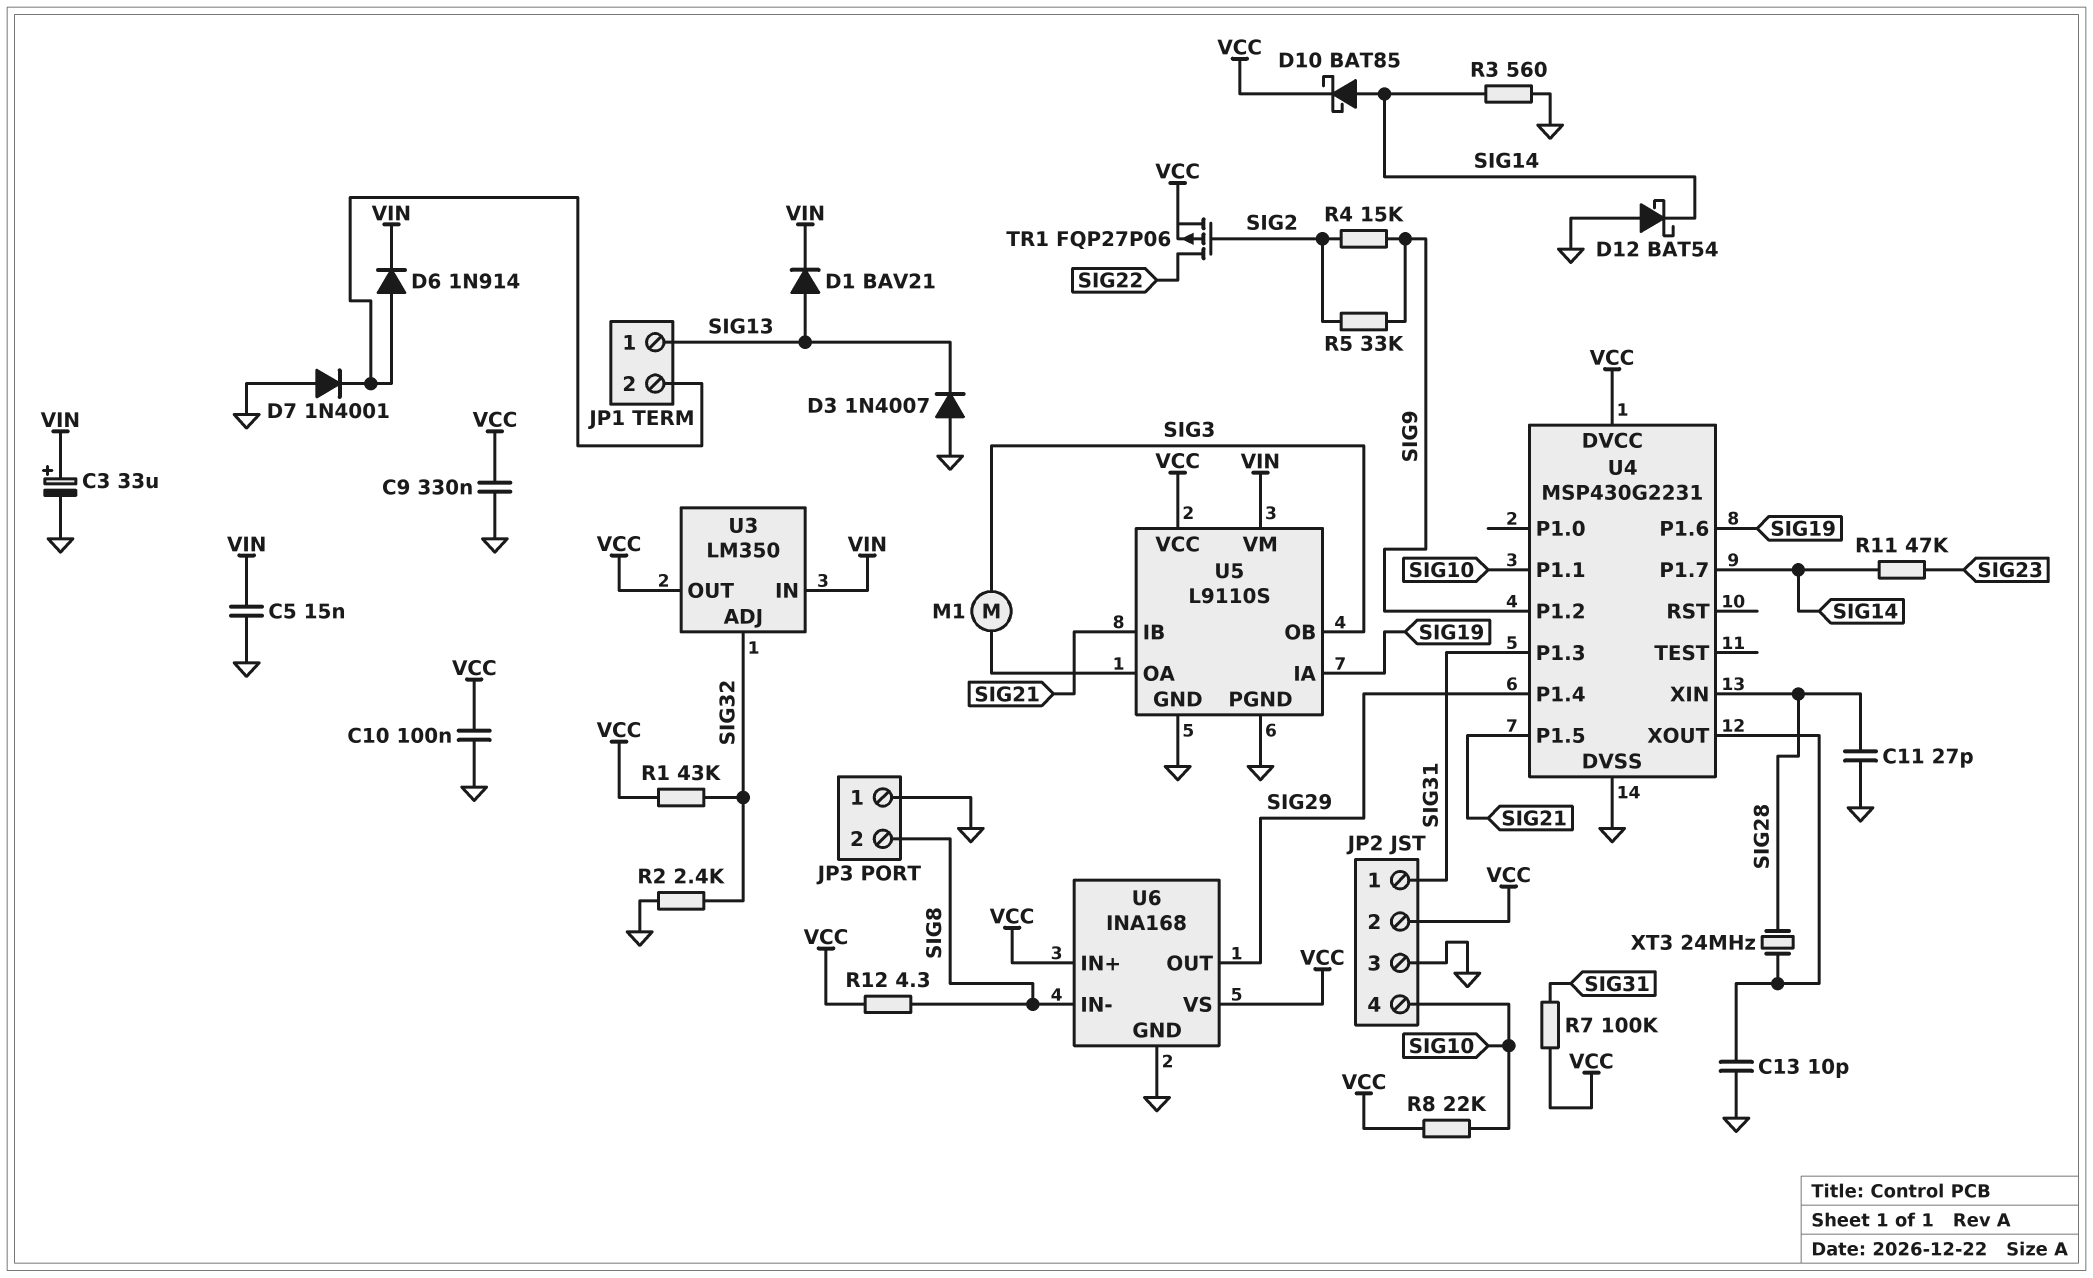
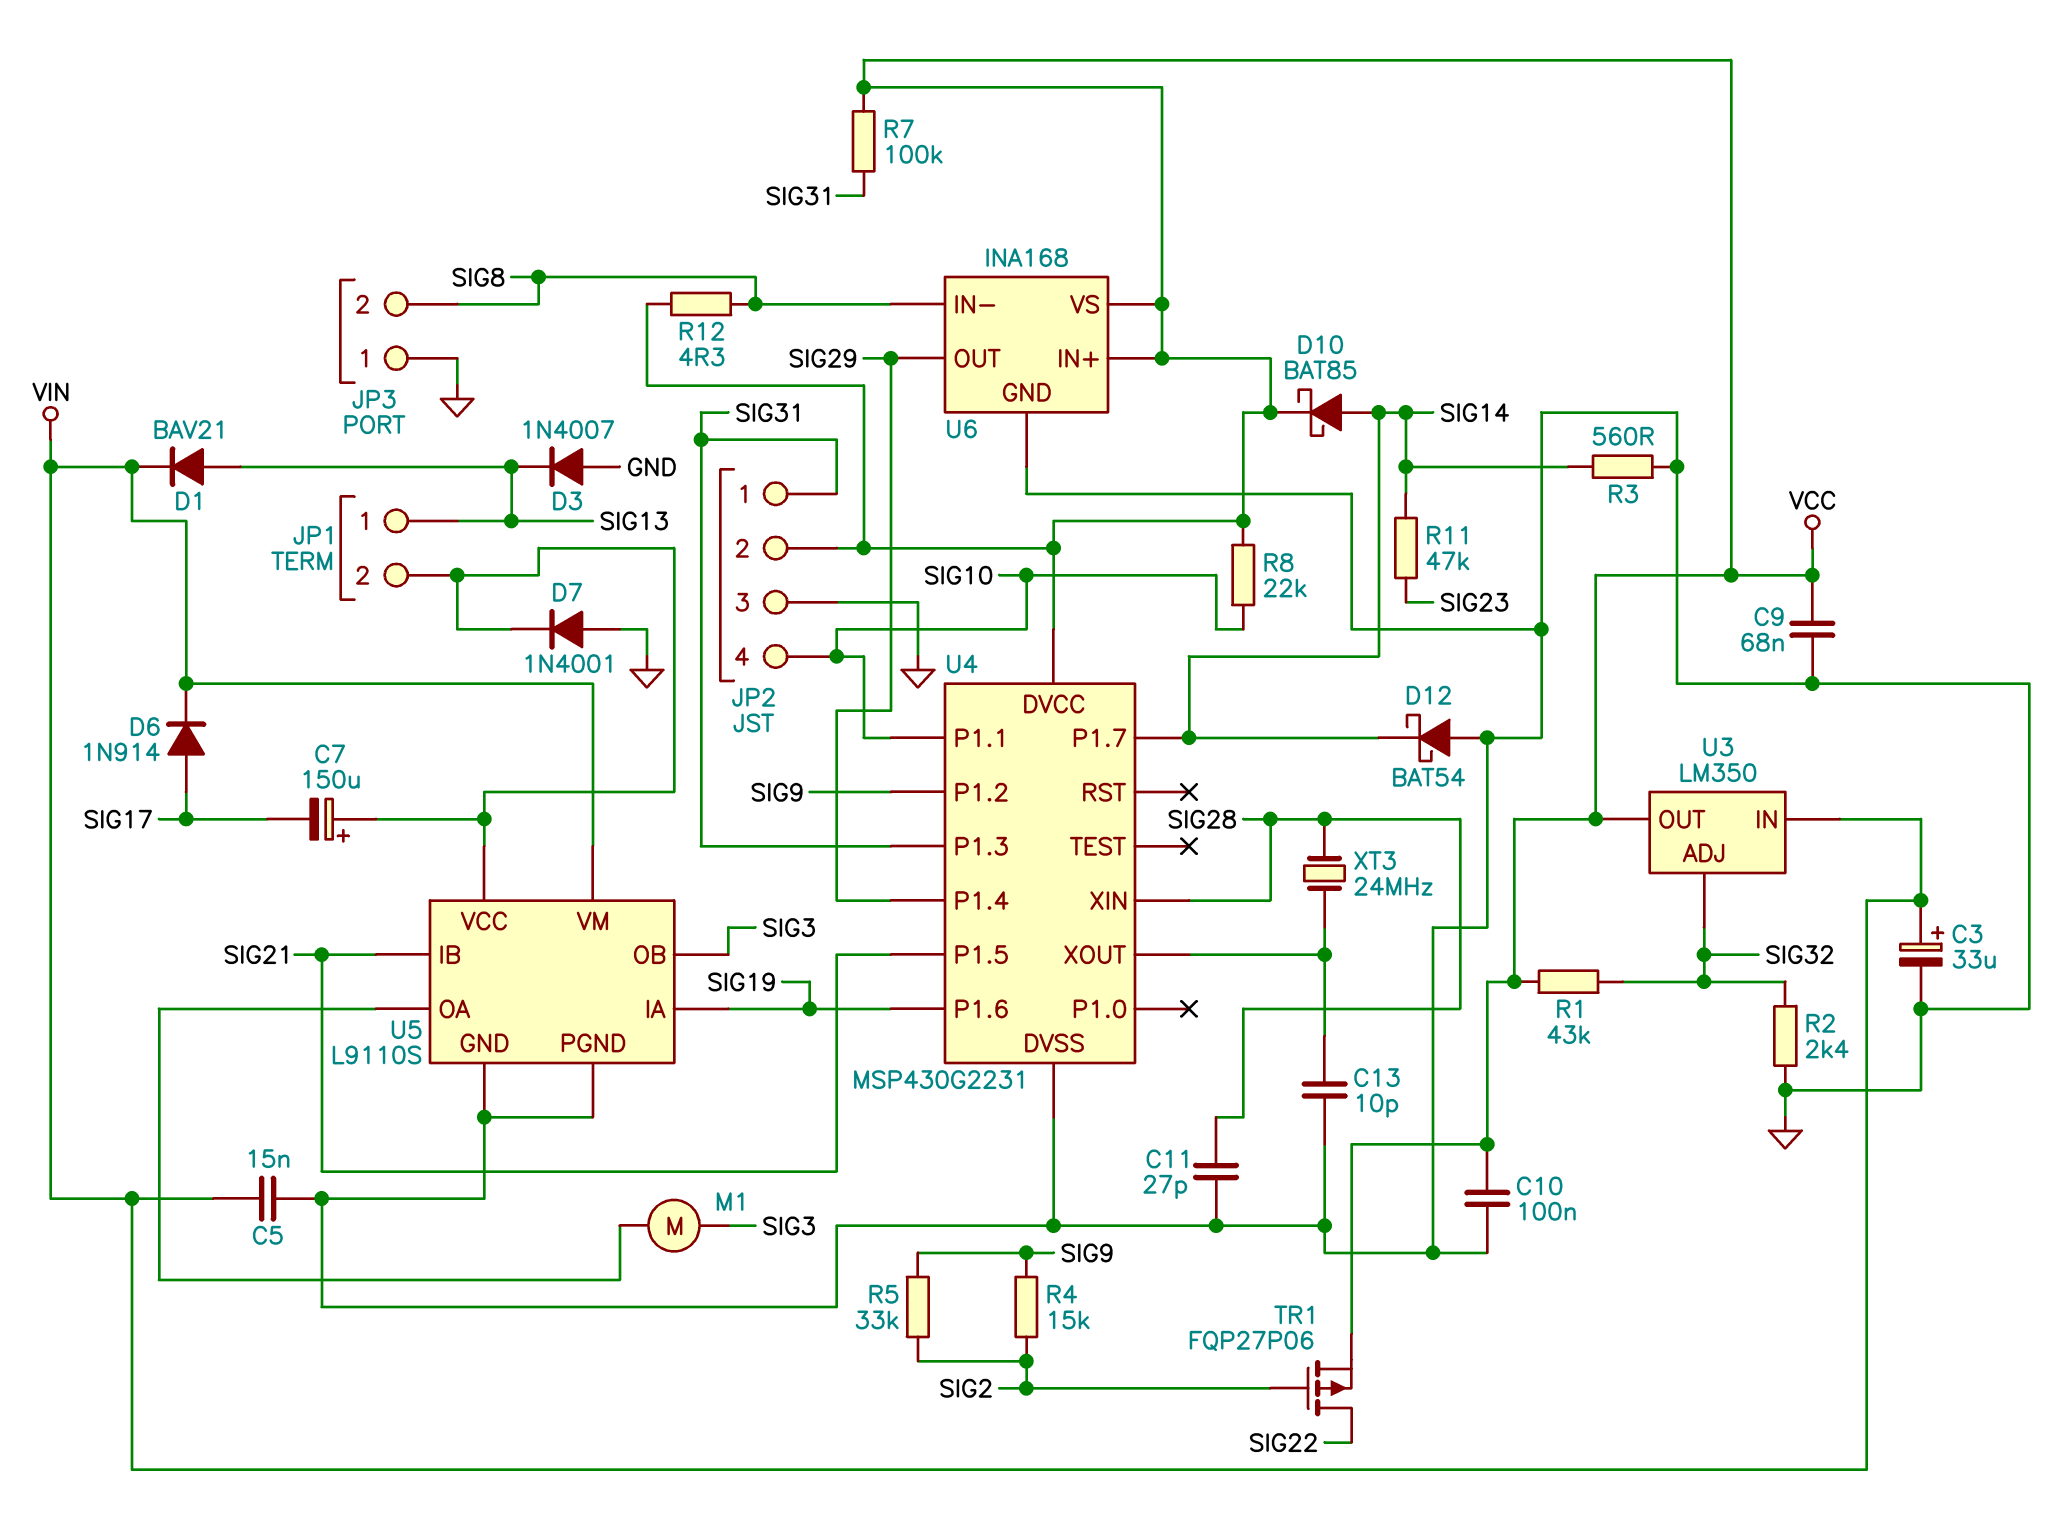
C7: none -> 150uF (plus JP1/2, minus SIG17)
C9: 330nF (GND, VCC) -> 68nF (GND, VCC)
D6: diode 1N914 (A JP1/2, K VIN) -> diode 1N914 (A SIG17, K VIN)
U5 pin VCC: VCC -> JP1/2

